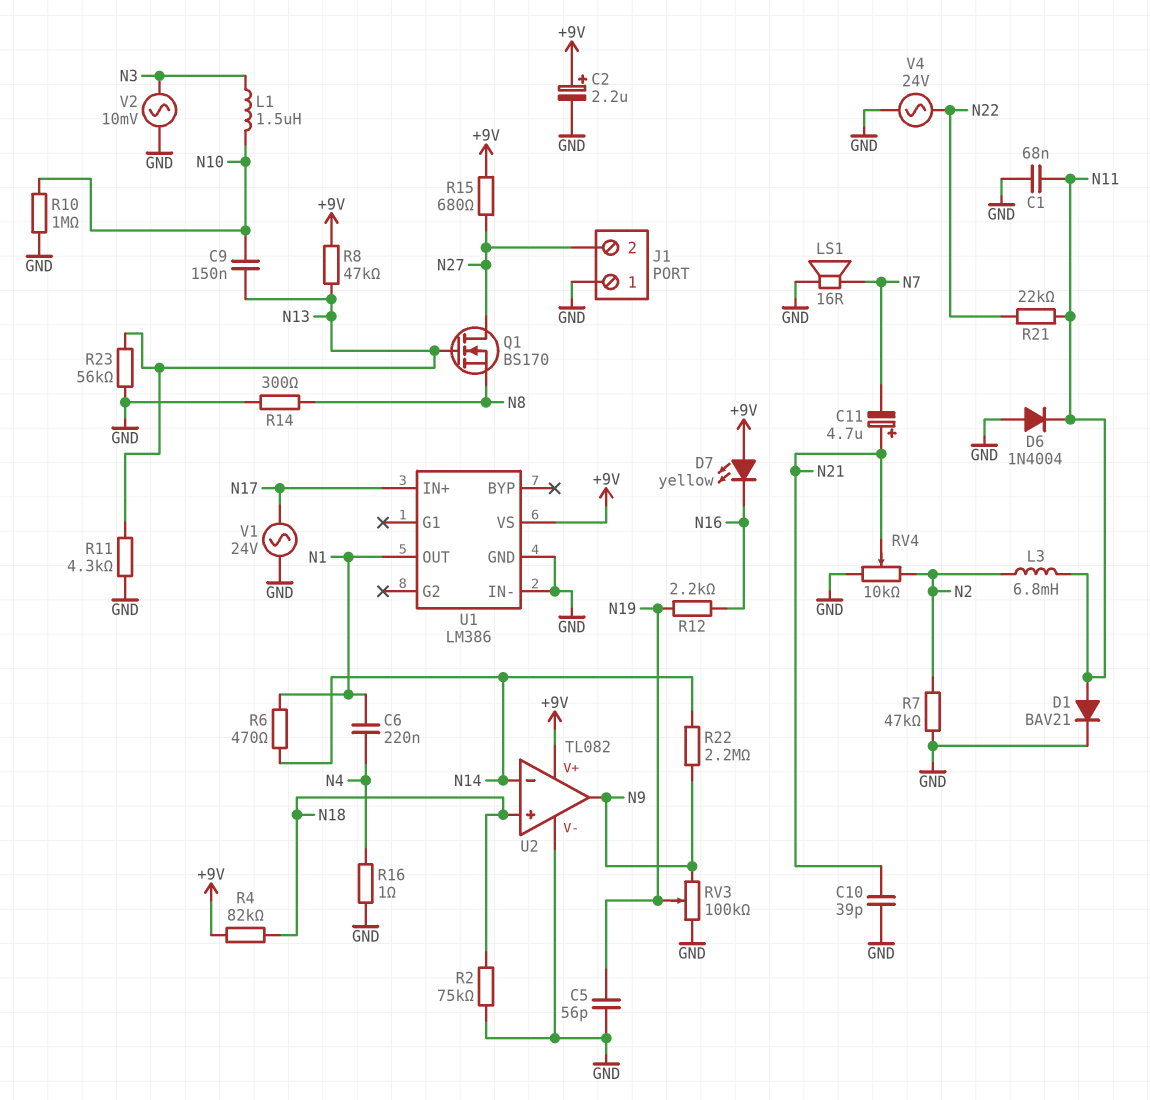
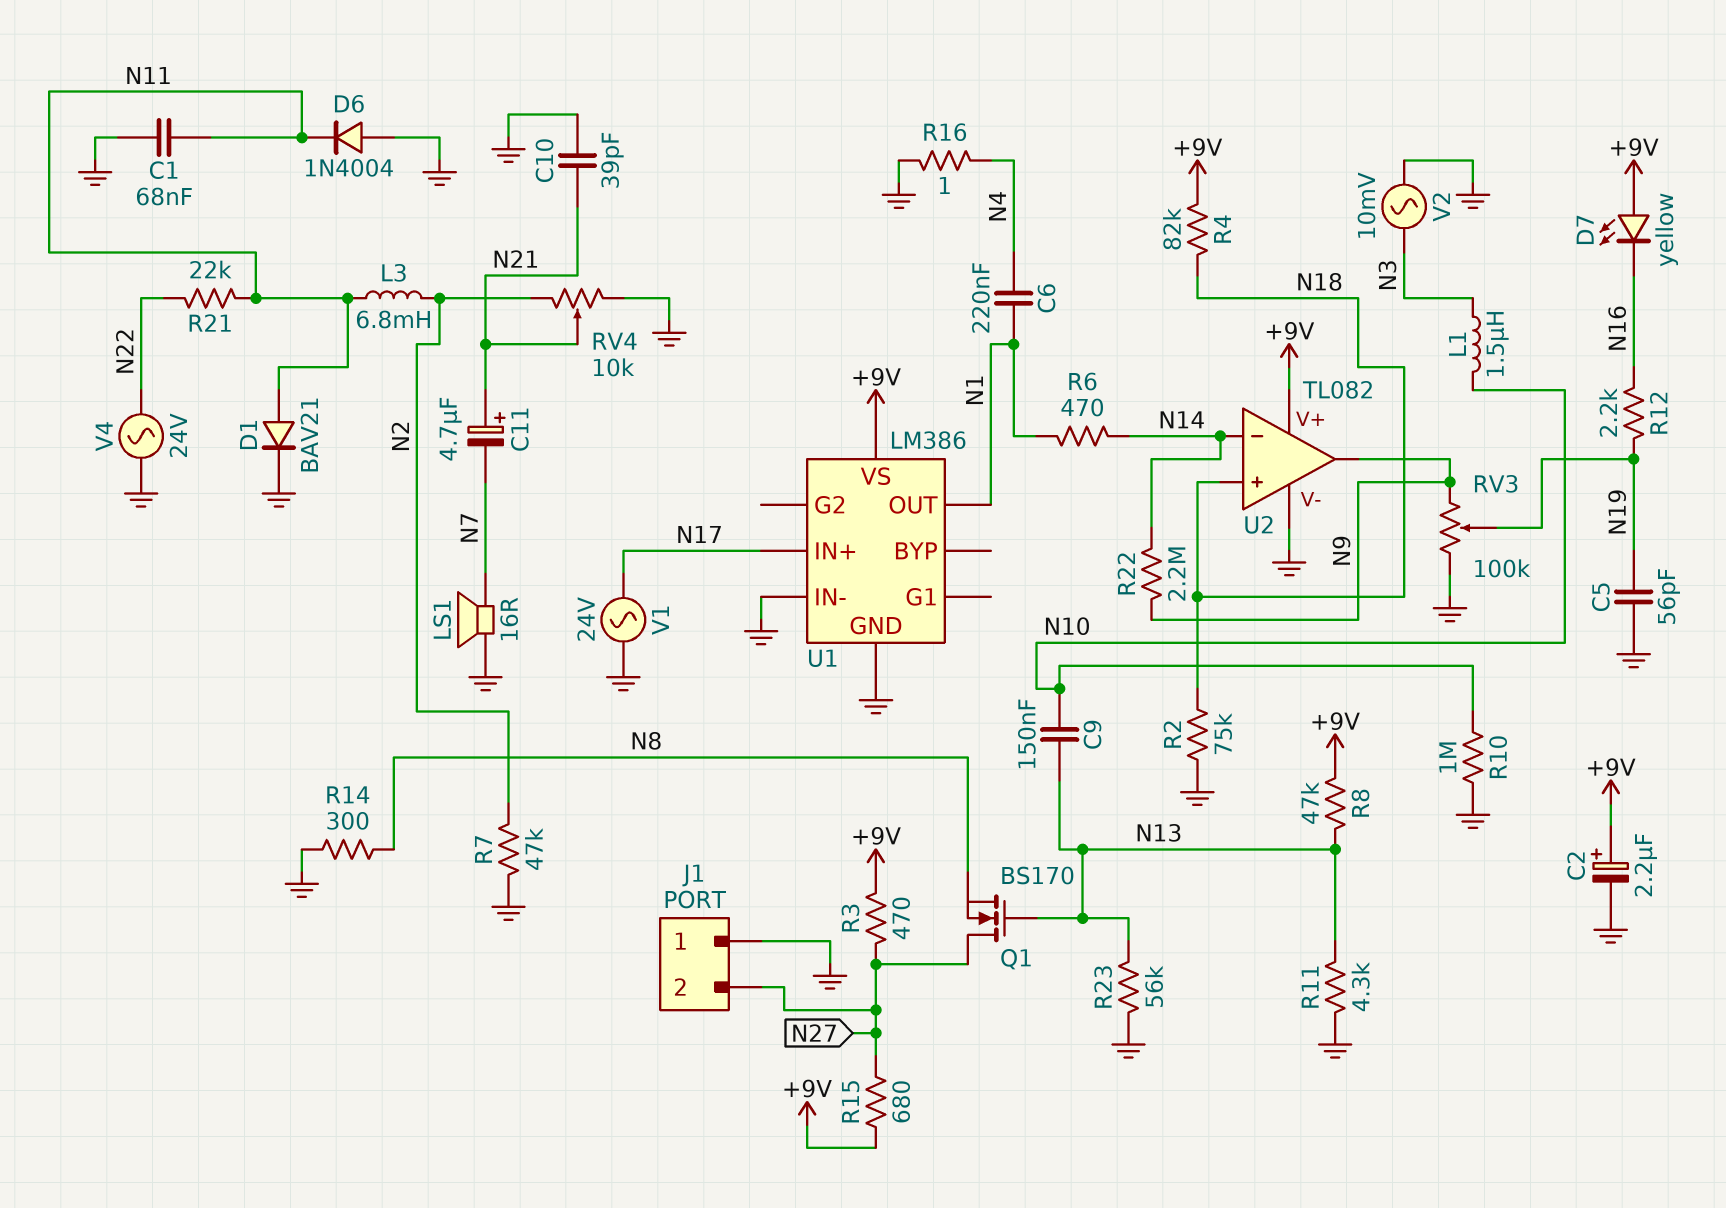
R3: none -> 470 (+9V, N27)

